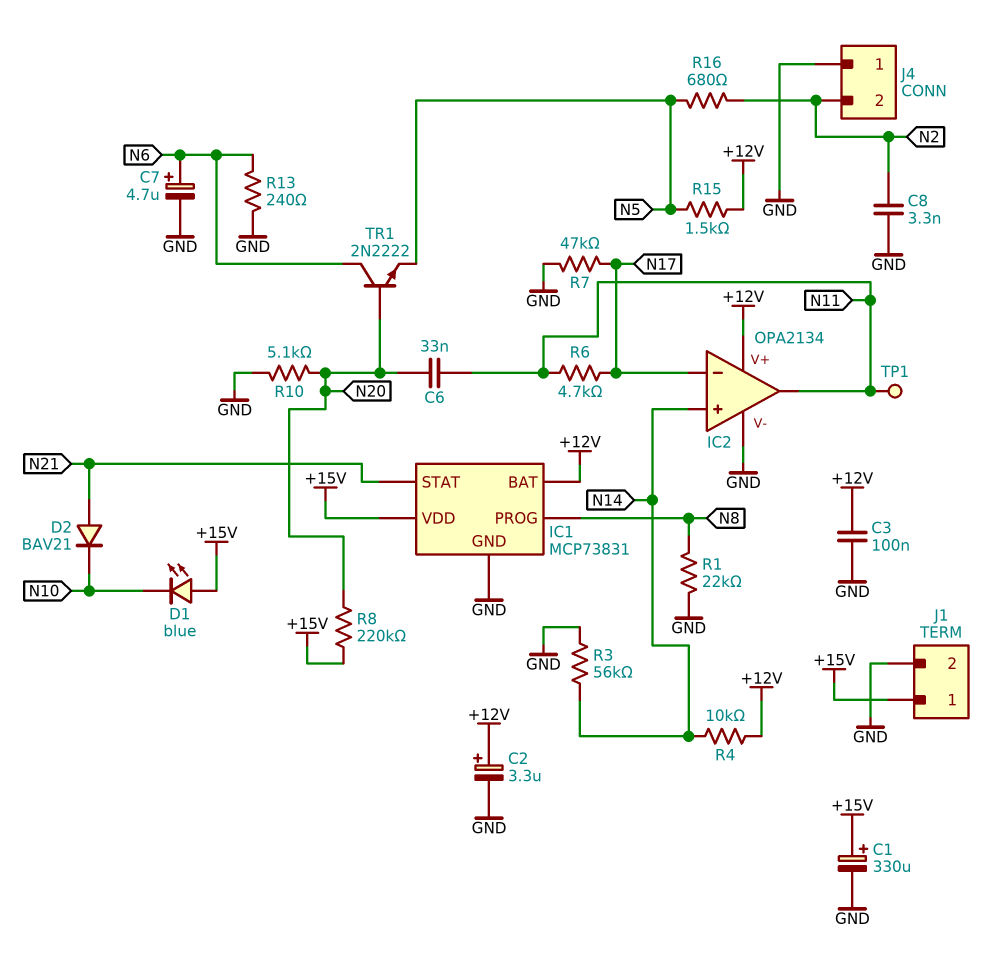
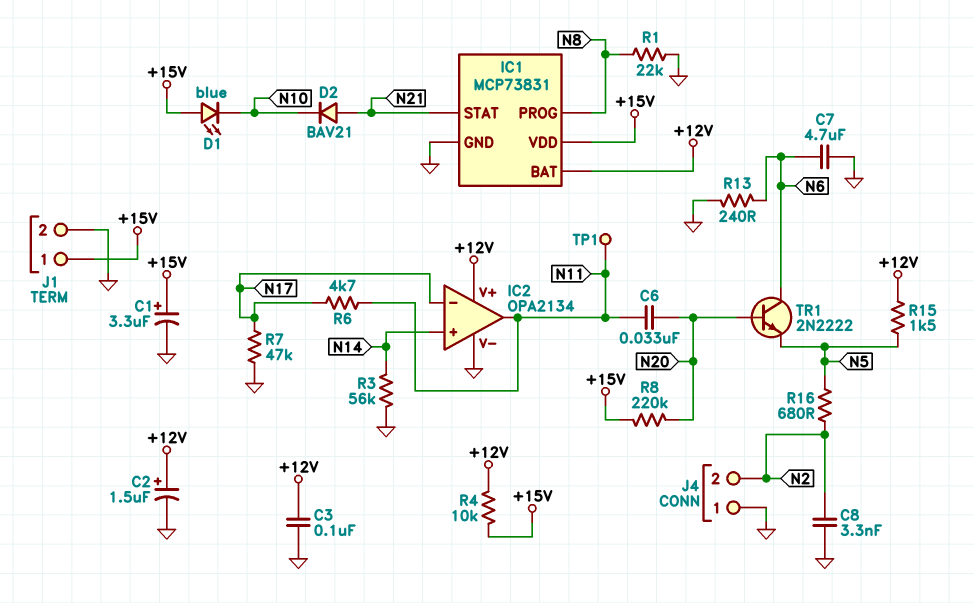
C1: 330uF (plus +15V, minus GND) -> 3.3uF (plus +15V, minus GND)
C2: 3.3uF (plus +12V, minus GND) -> 1.5uF (plus +12V, minus GND)
C7: 4.7uF (plus N6, minus GND) -> 4.7uF (GND, N6)
R4: 10k (+12V, N14) -> 10k (+12V, +15V)
R10: 5.1k (GND, N20) -> none

